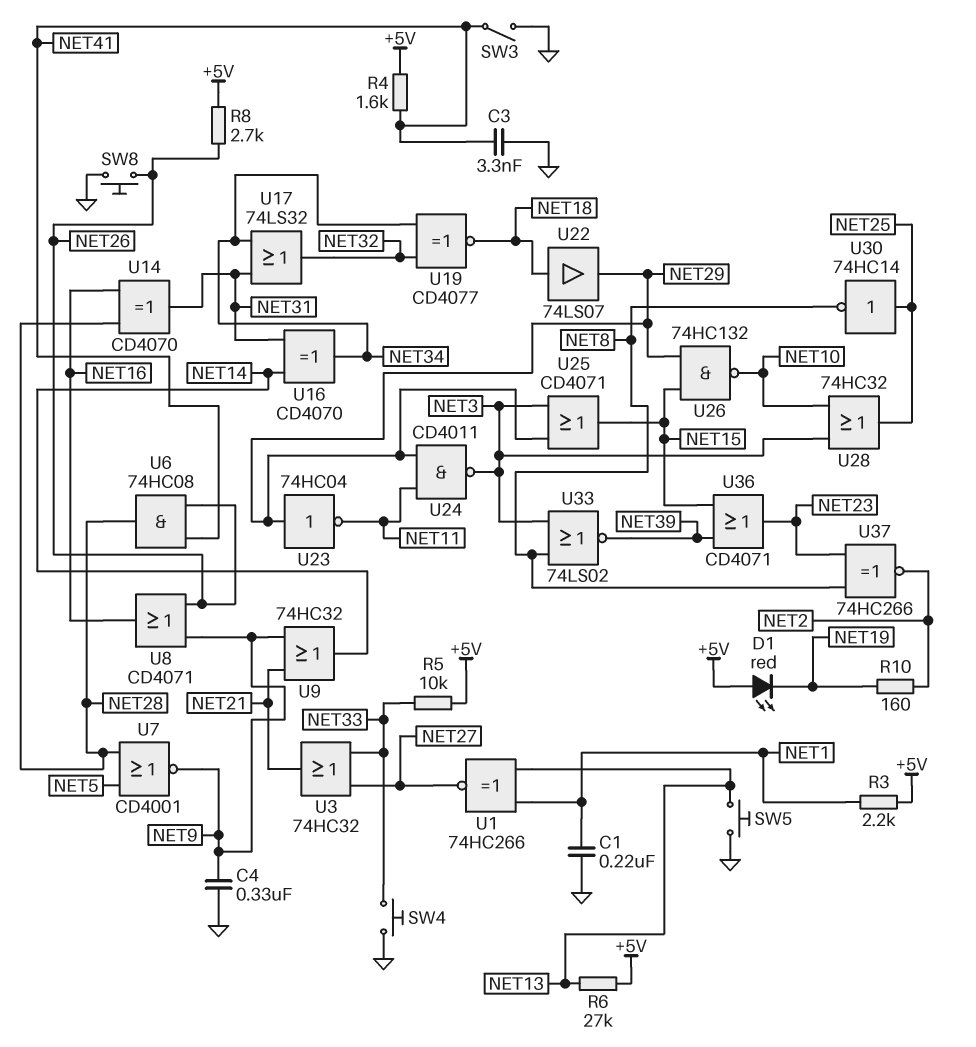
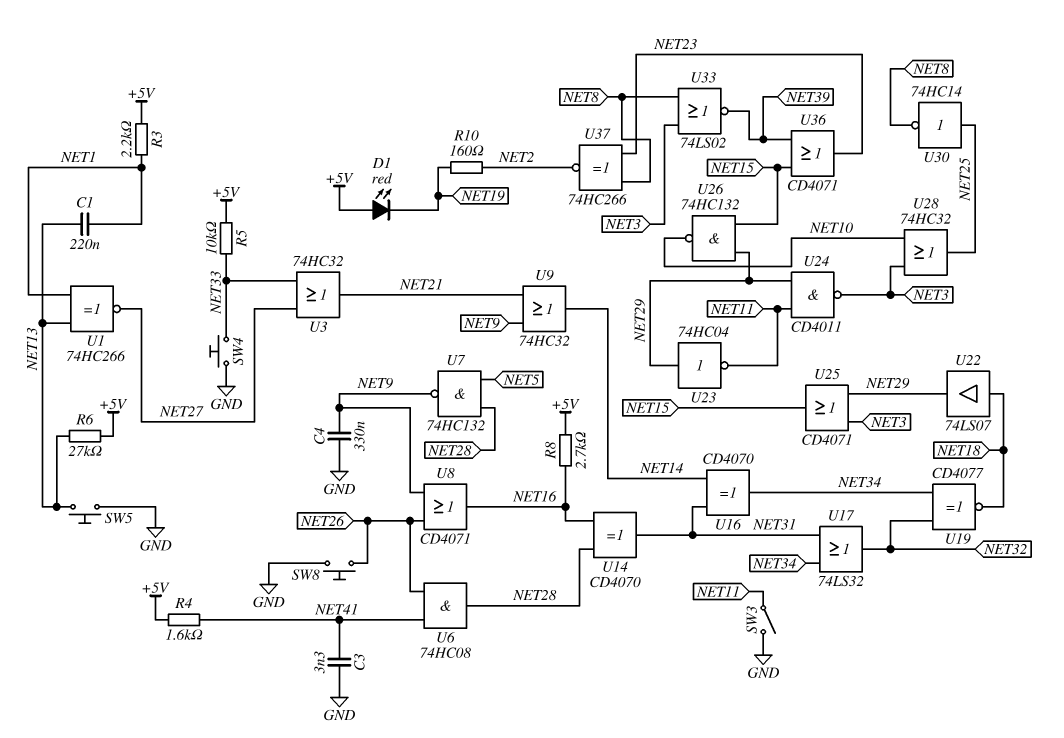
C1: 220nF (GND, NET1) -> 220nF (NET1, NET13)
R8: 2.7k (+5V, NET26) -> 2.7k (+5V, NET16)
SW3: switch (GND, NET41) -> switch (GND, NET11)
U7: NOR CD4001 (in NET5, in NET28, out NET9) -> NAND 74HC132 (in NET5, in NET28, out NET9)

